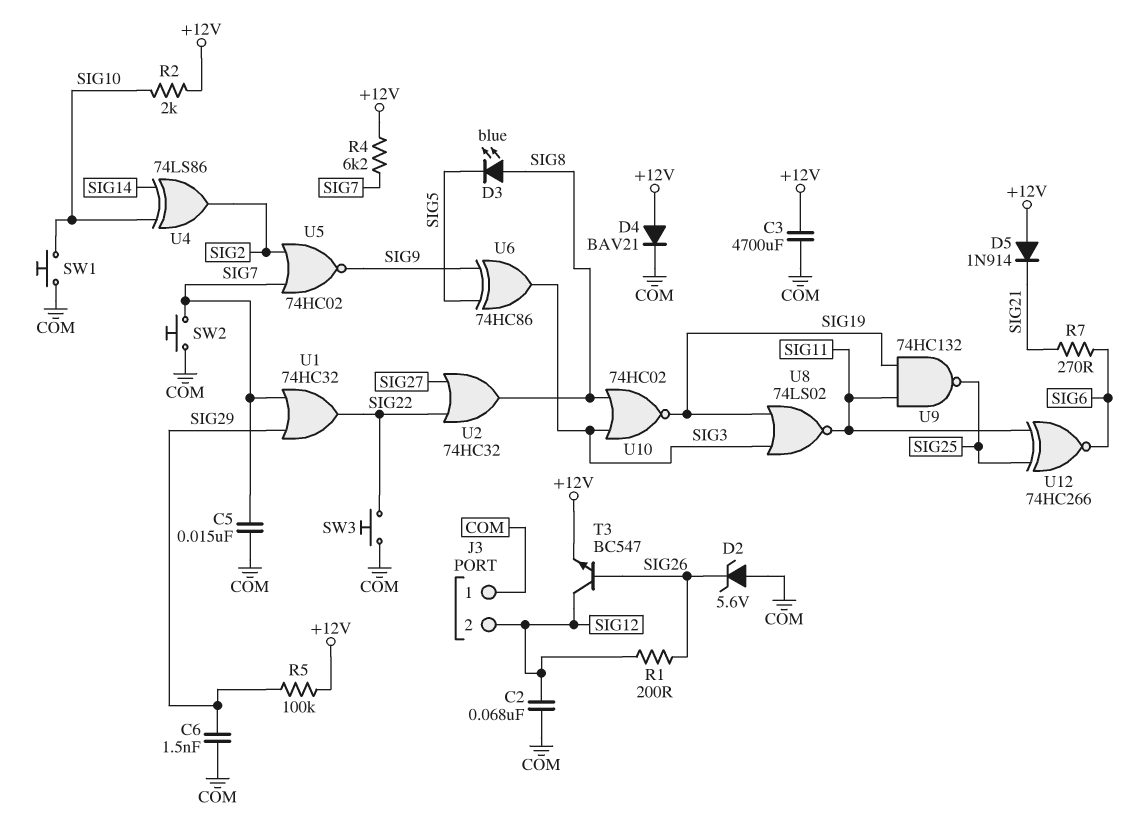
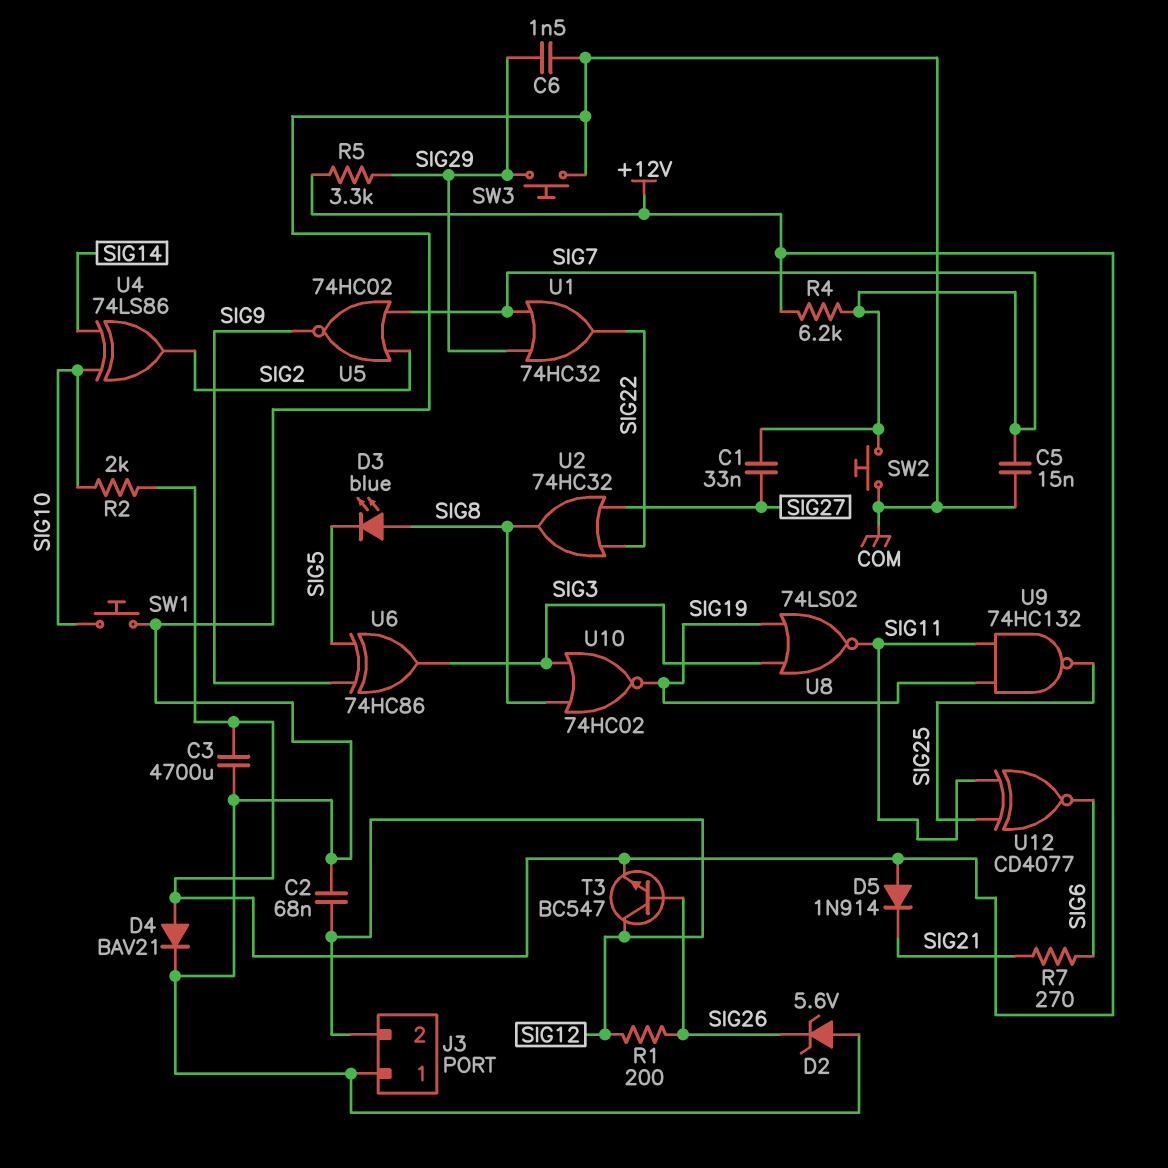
C1: none -> 33nF (SIG7, SIG27)
R5: 100k (+12V, SIG29) -> 3.3k (+12V, SIG29)
SW3: button (COM, SIG22) -> button (COM, SIG29)
U12: XNOR 74HC266 (in SIG11, in SIG25, out SIG6) -> XNOR CD4077 (in SIG11, in SIG25, out SIG6)

